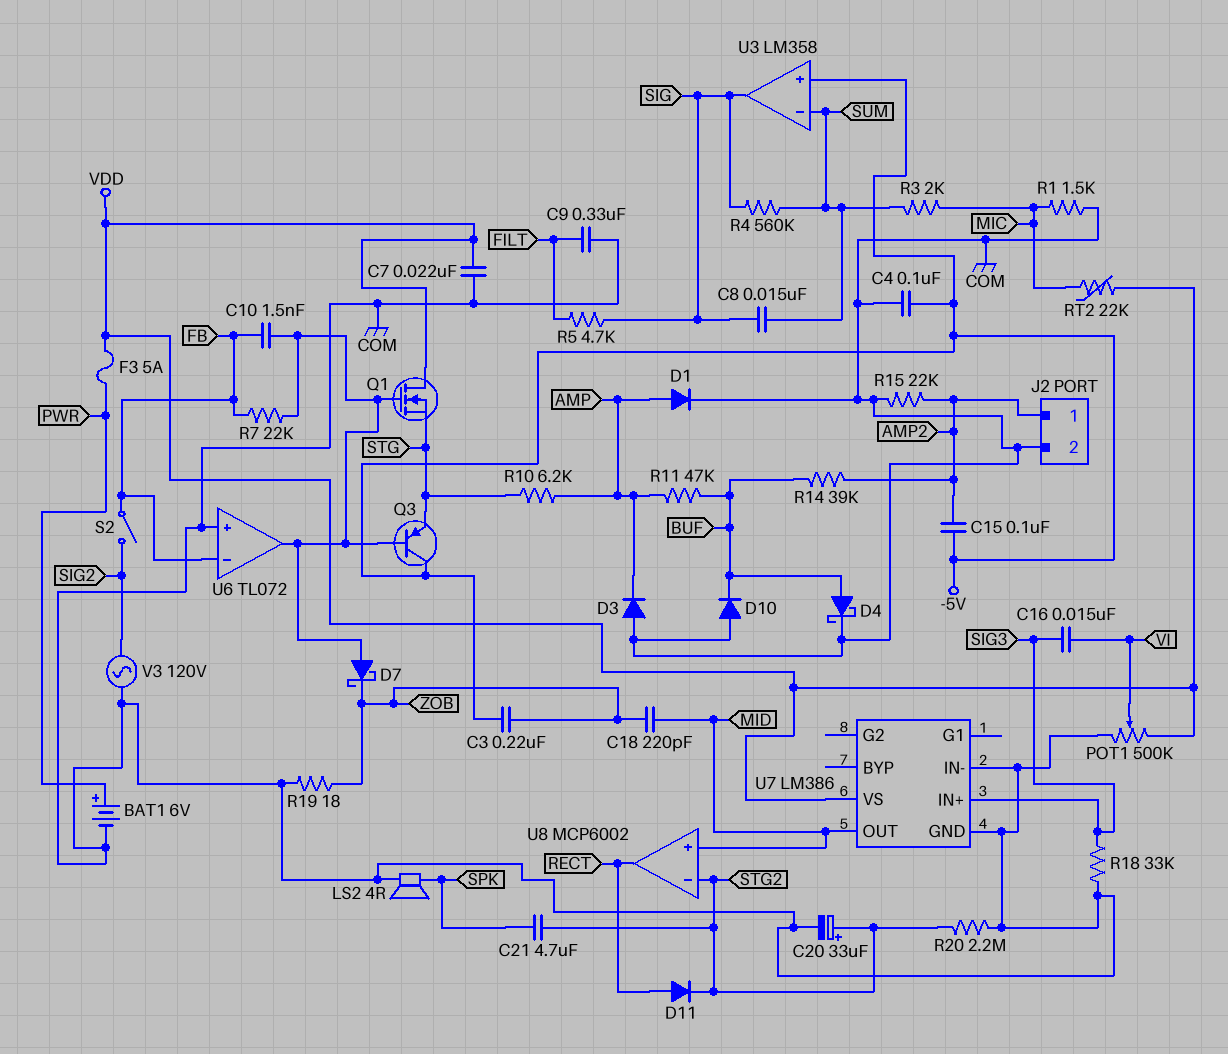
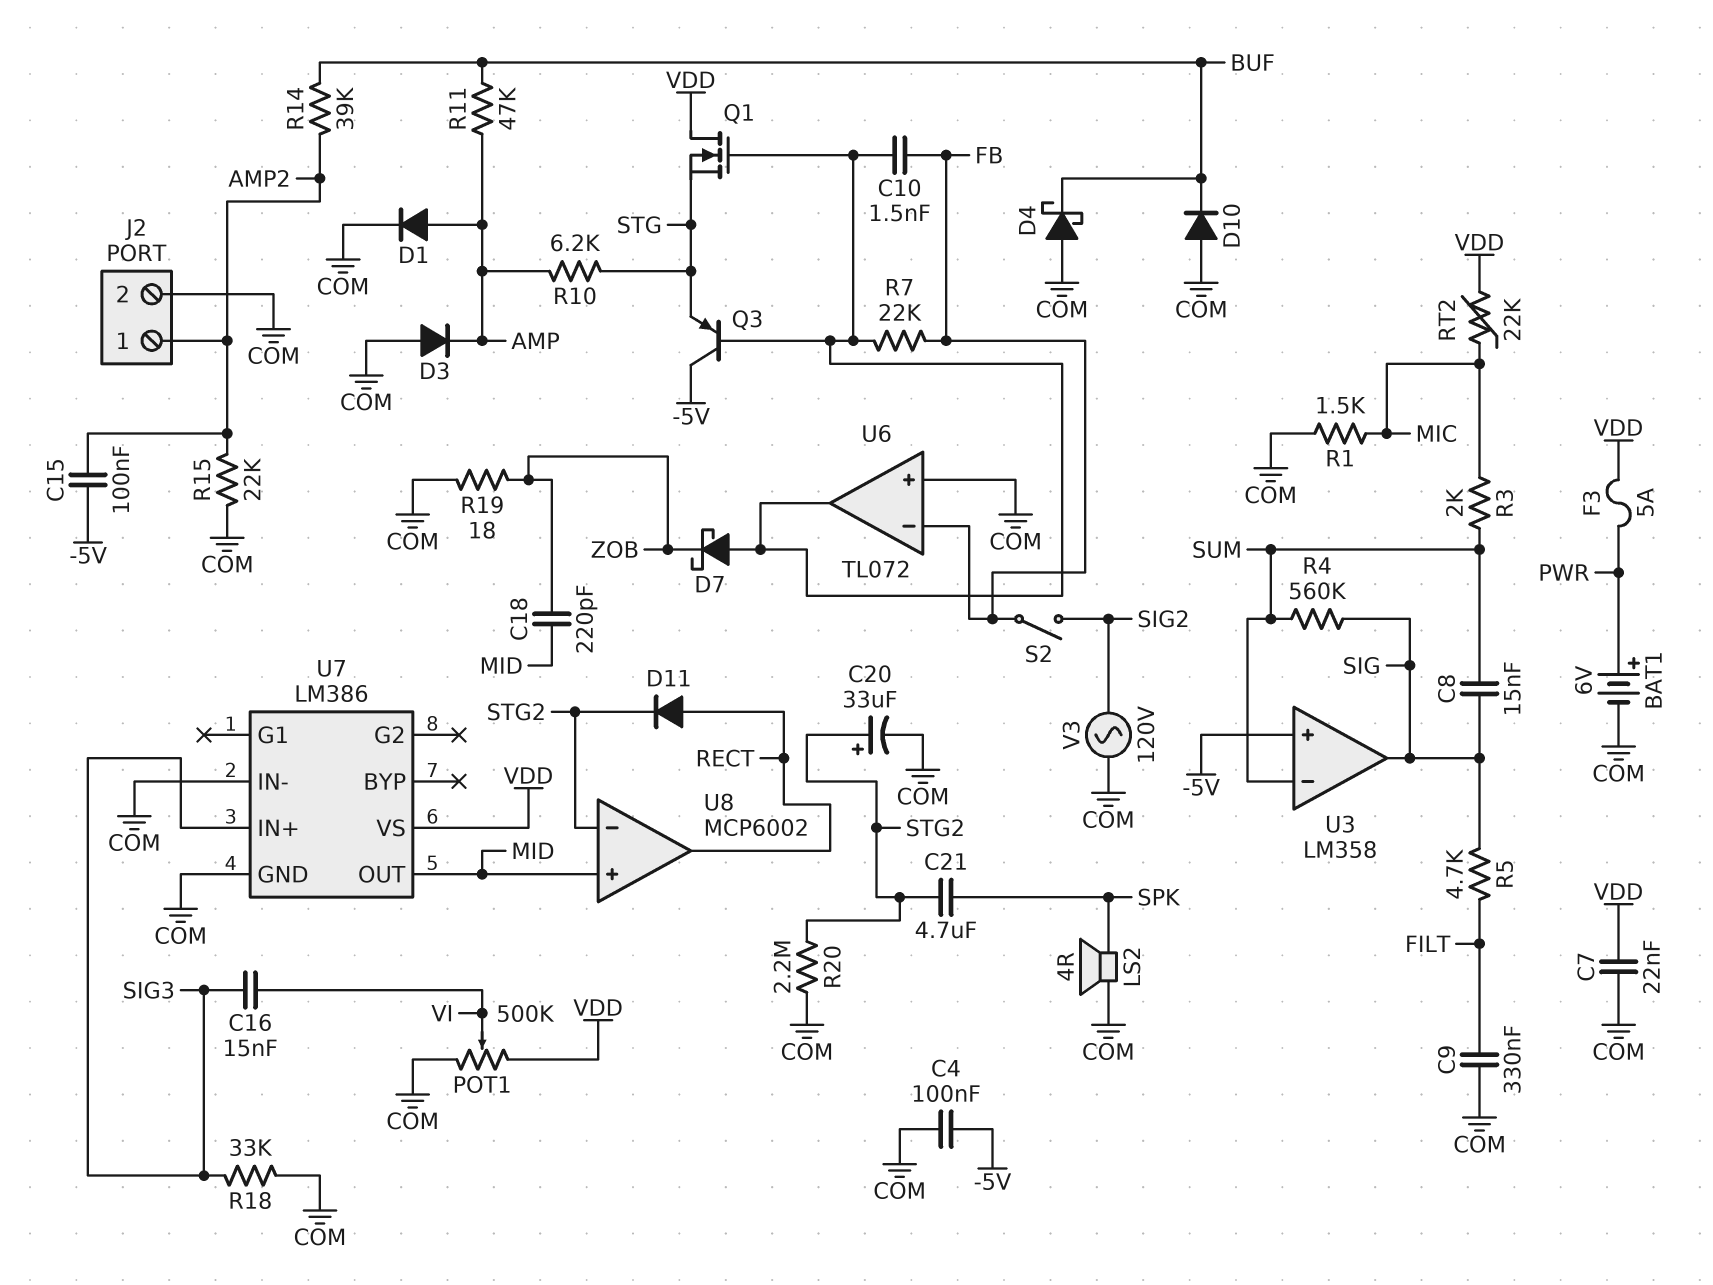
C3: 220nF (-5V, ZOB) -> none
D4: schottky (A BUF, K COM) -> schottky (A COM, K BUF)

